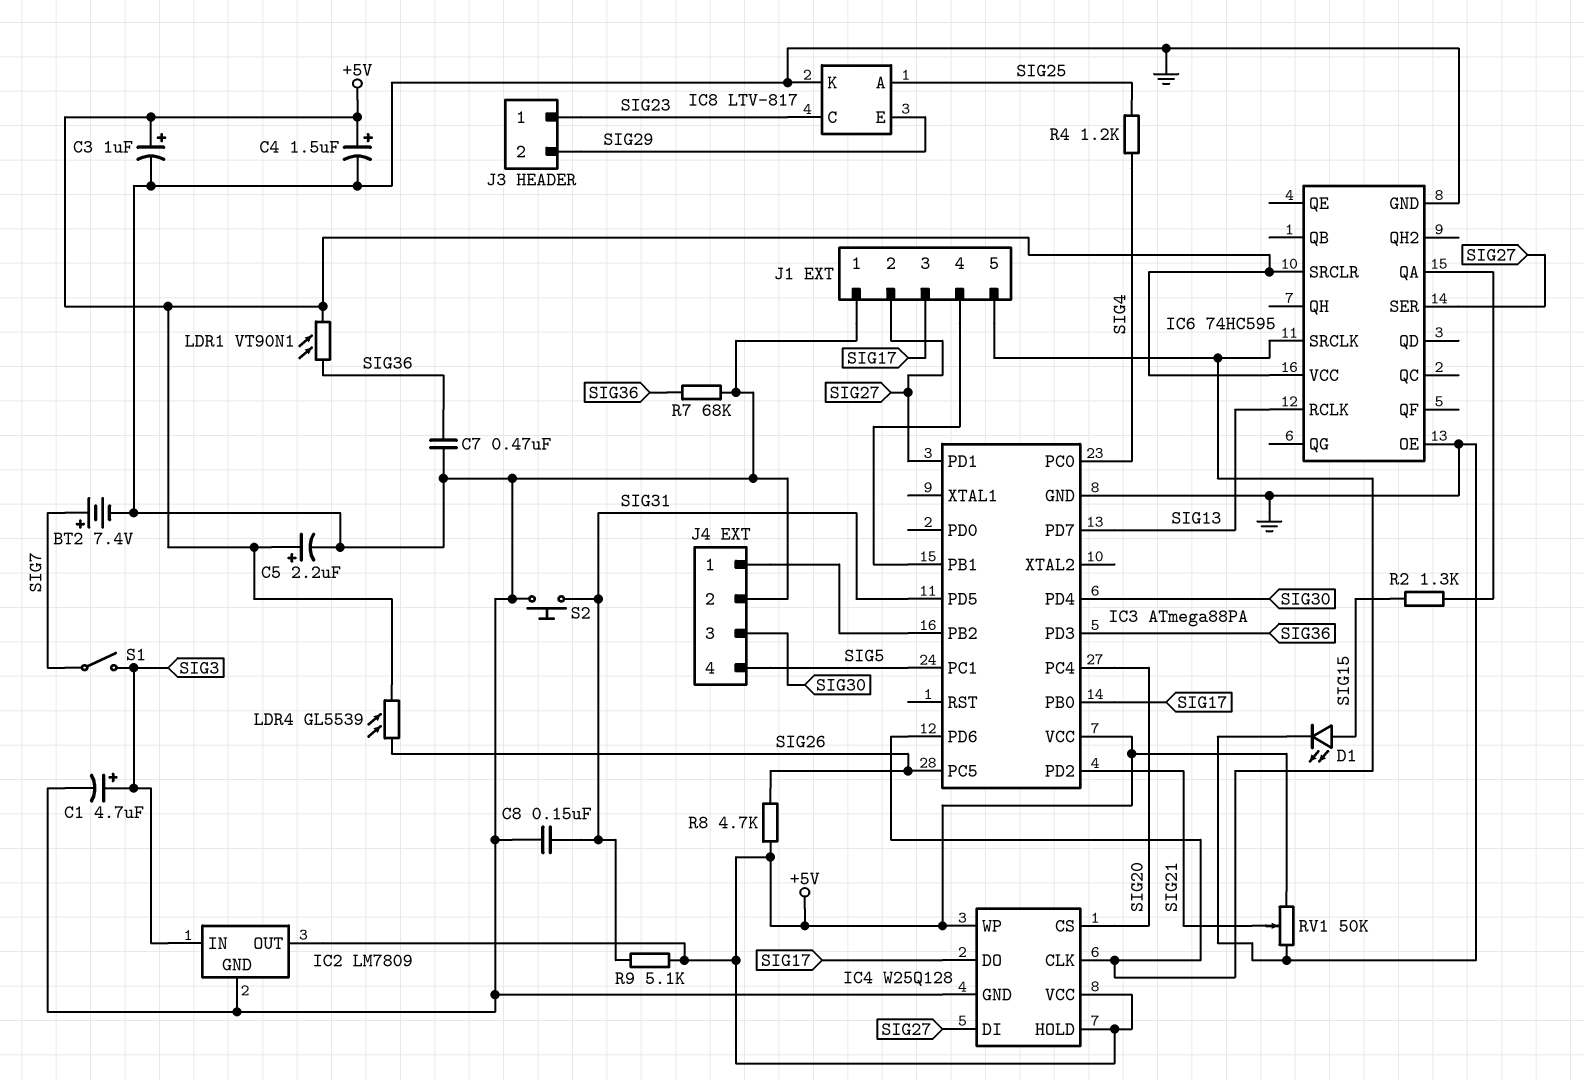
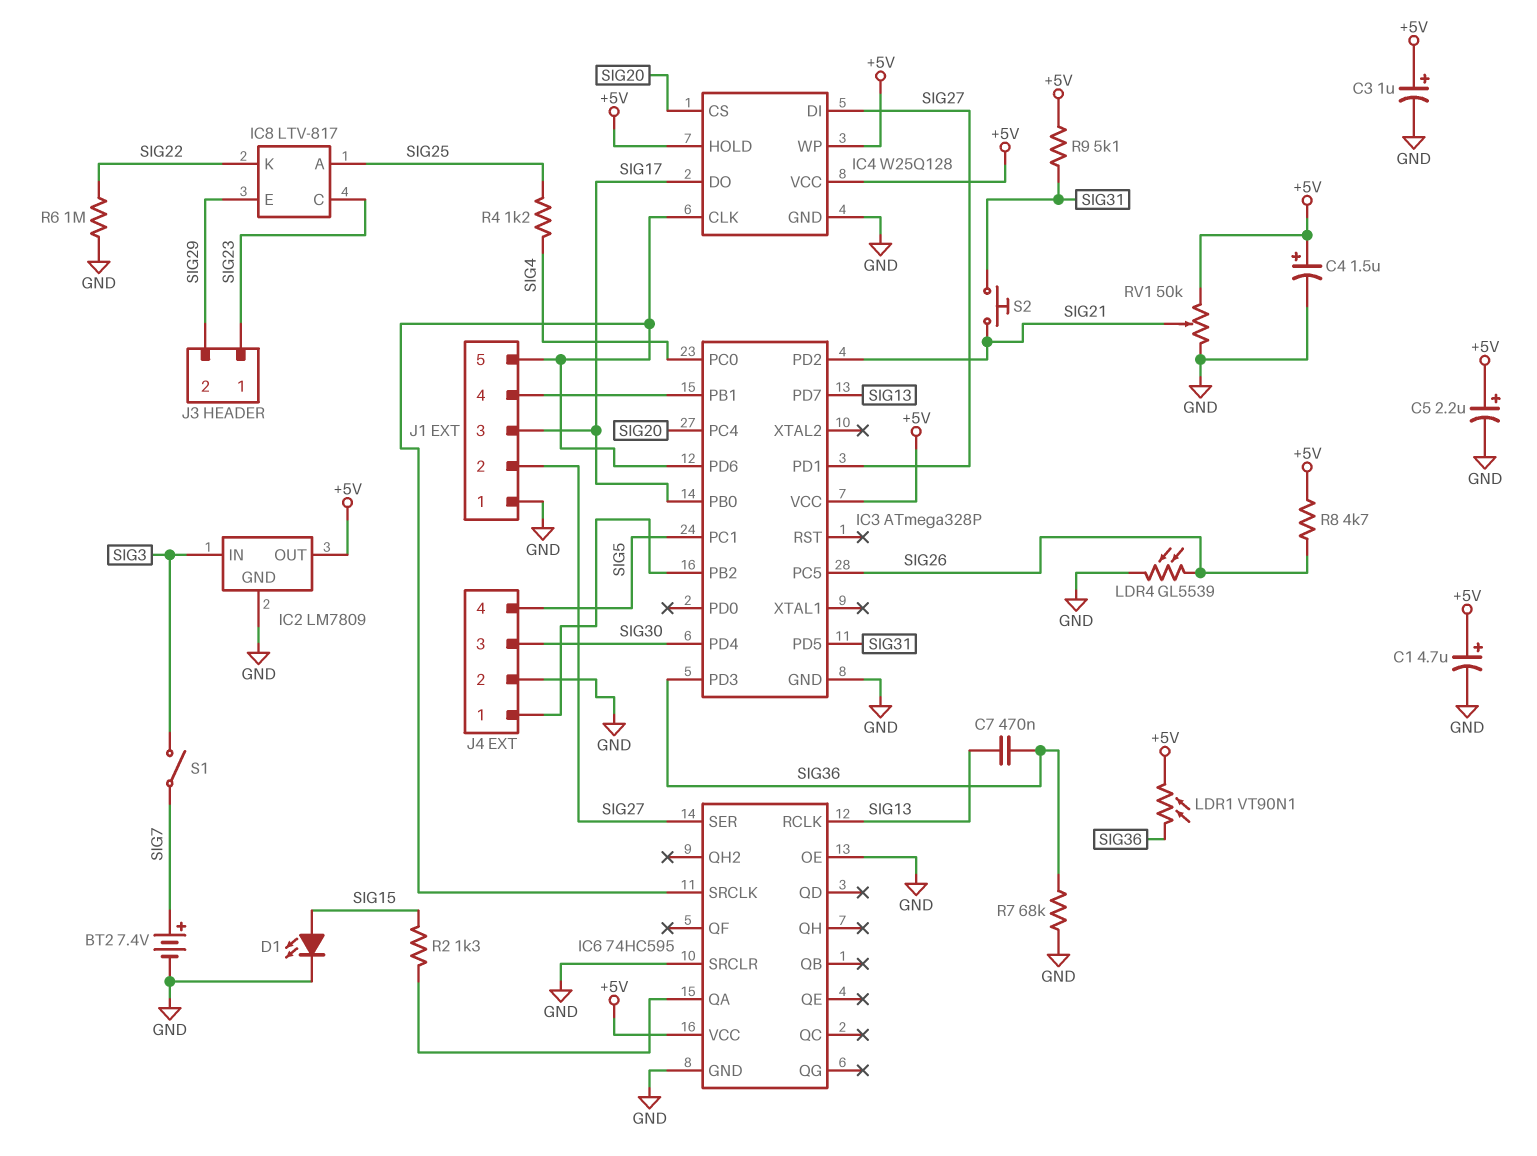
C1: 4.7uF (plus SIG3, minus GND) -> 4.7uF (plus +5V, minus GND)
C7: 470nF (GND, SIG36) -> 470nF (SIG13, SIG36)
C8: 150nF (GND, SIG31) -> none
IC3: ATmega88PA -> ATmega328P
IC6 pin SRCLR: +5V -> GND
IC8 pin K: GND -> SIG22
LDR4: GL5539 (+5V, SIG26) -> GL5539 (GND, SIG26)
R6: none -> 1M (GND, SIG22)
S2: button (GND, SIG31) -> button (SIG21, SIG31)

